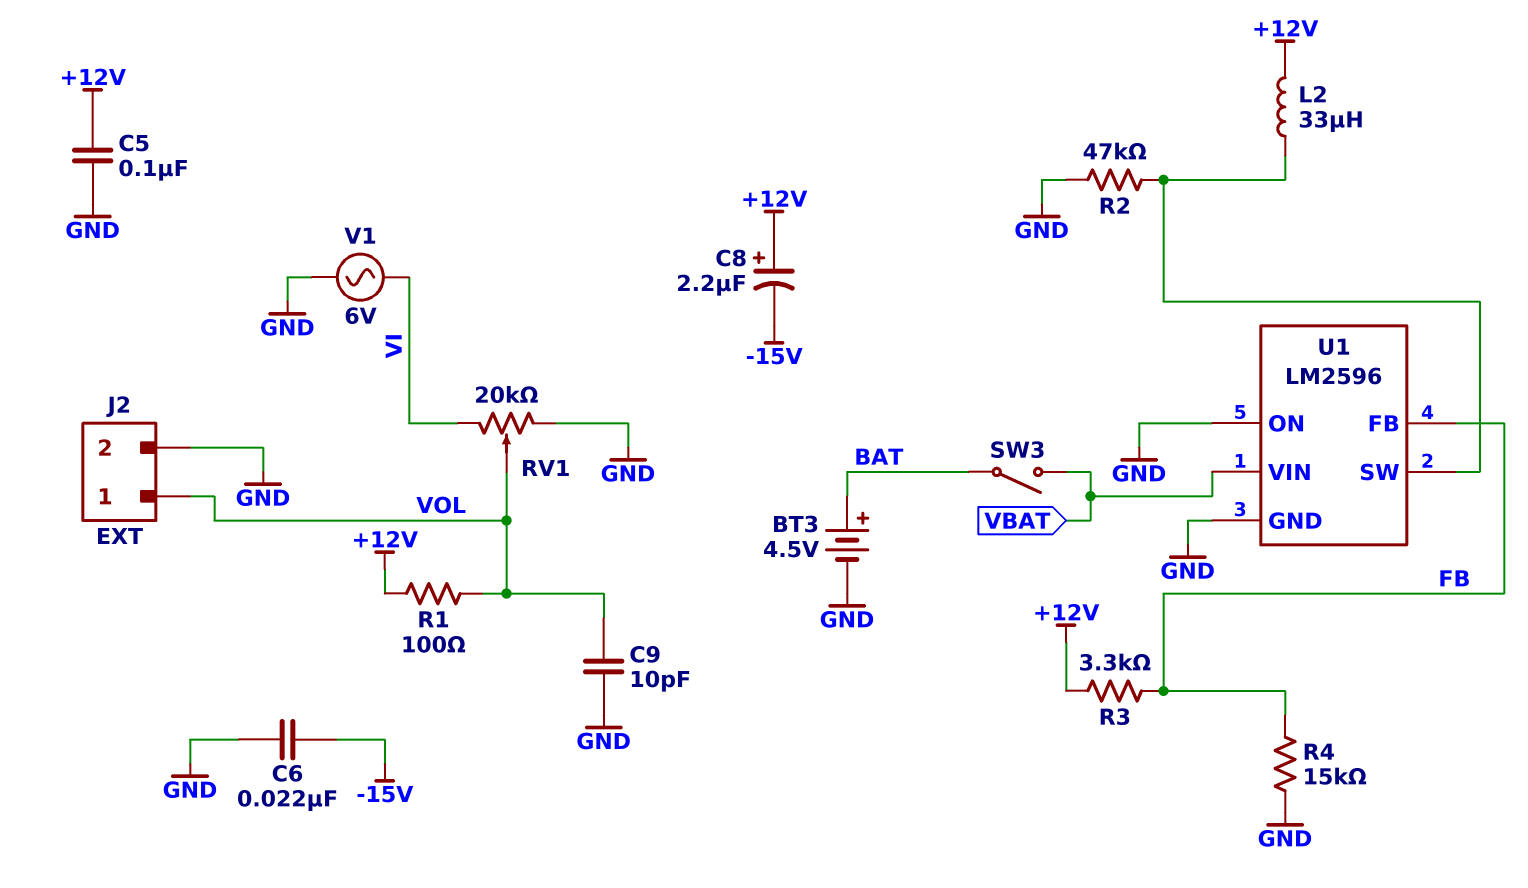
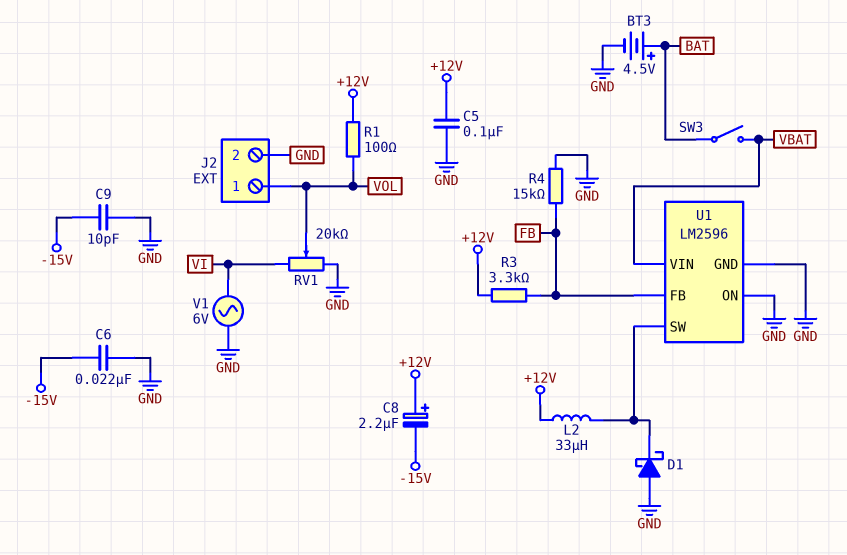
C9: 10pF (GND, VOL) -> 10pF (-15V, GND)
D1: none -> schottky (A GND, K U1/SW)
R2: 47k (GND, U1/SW) -> none

